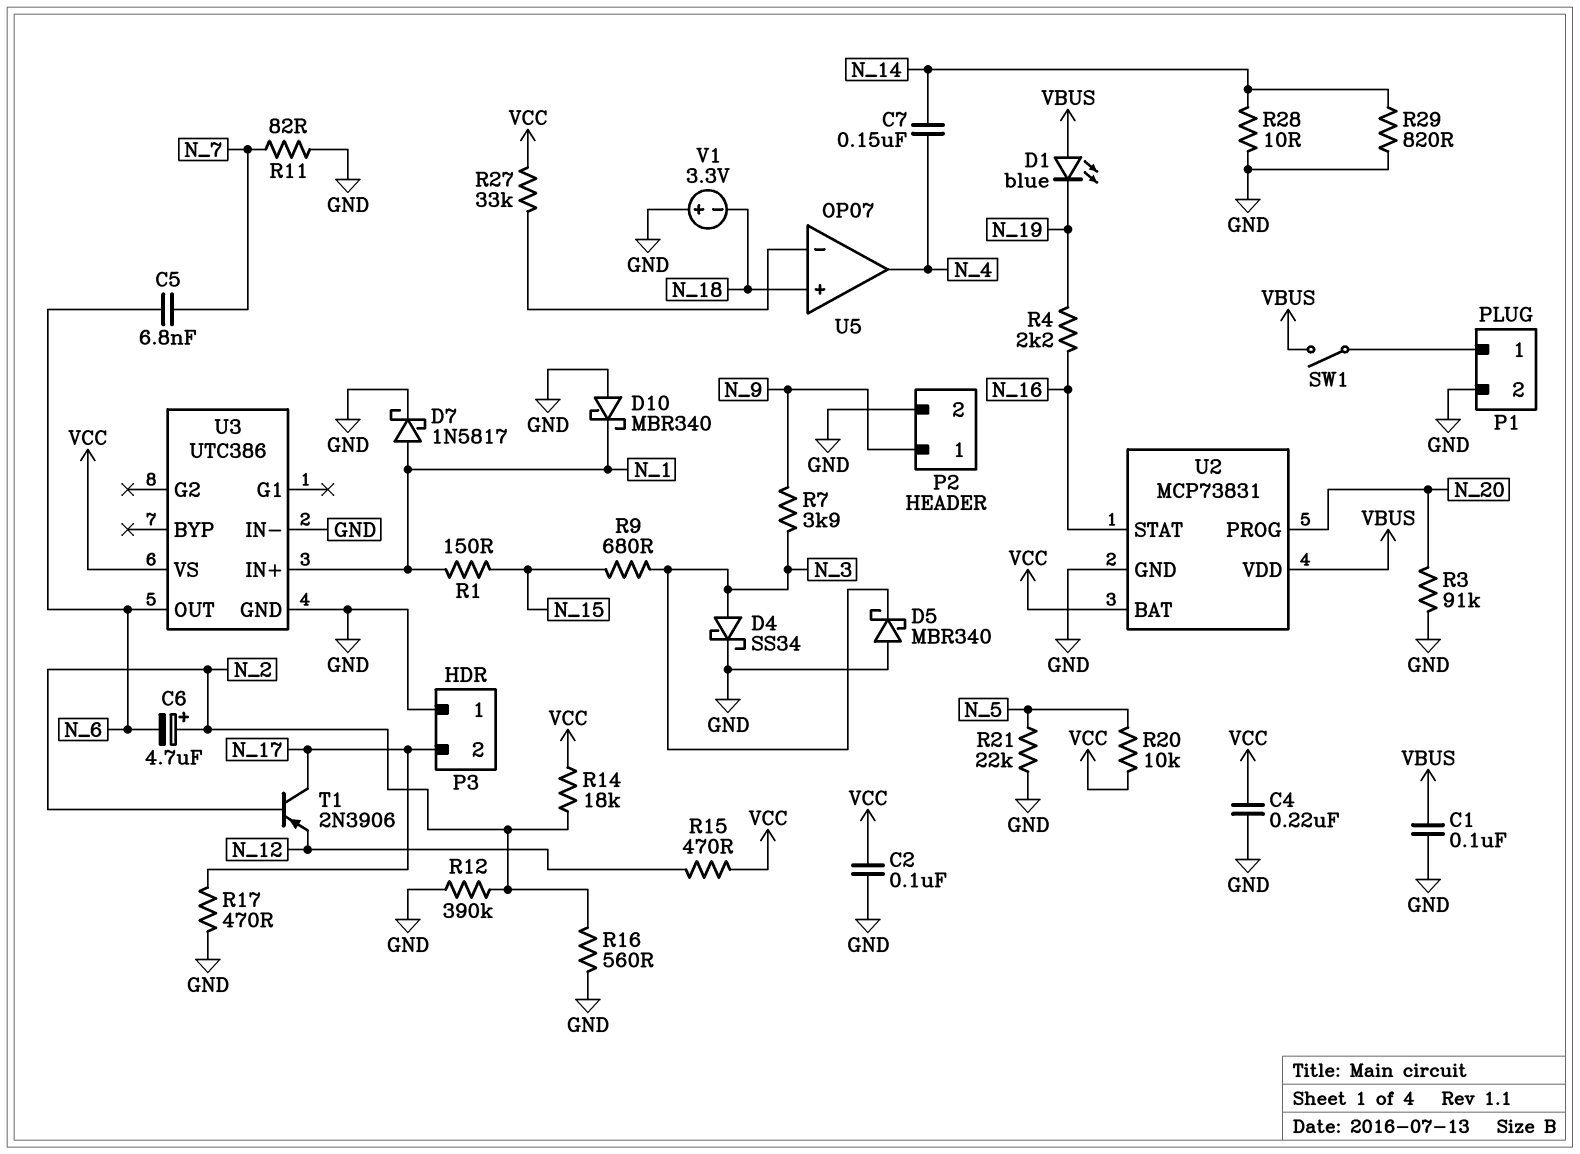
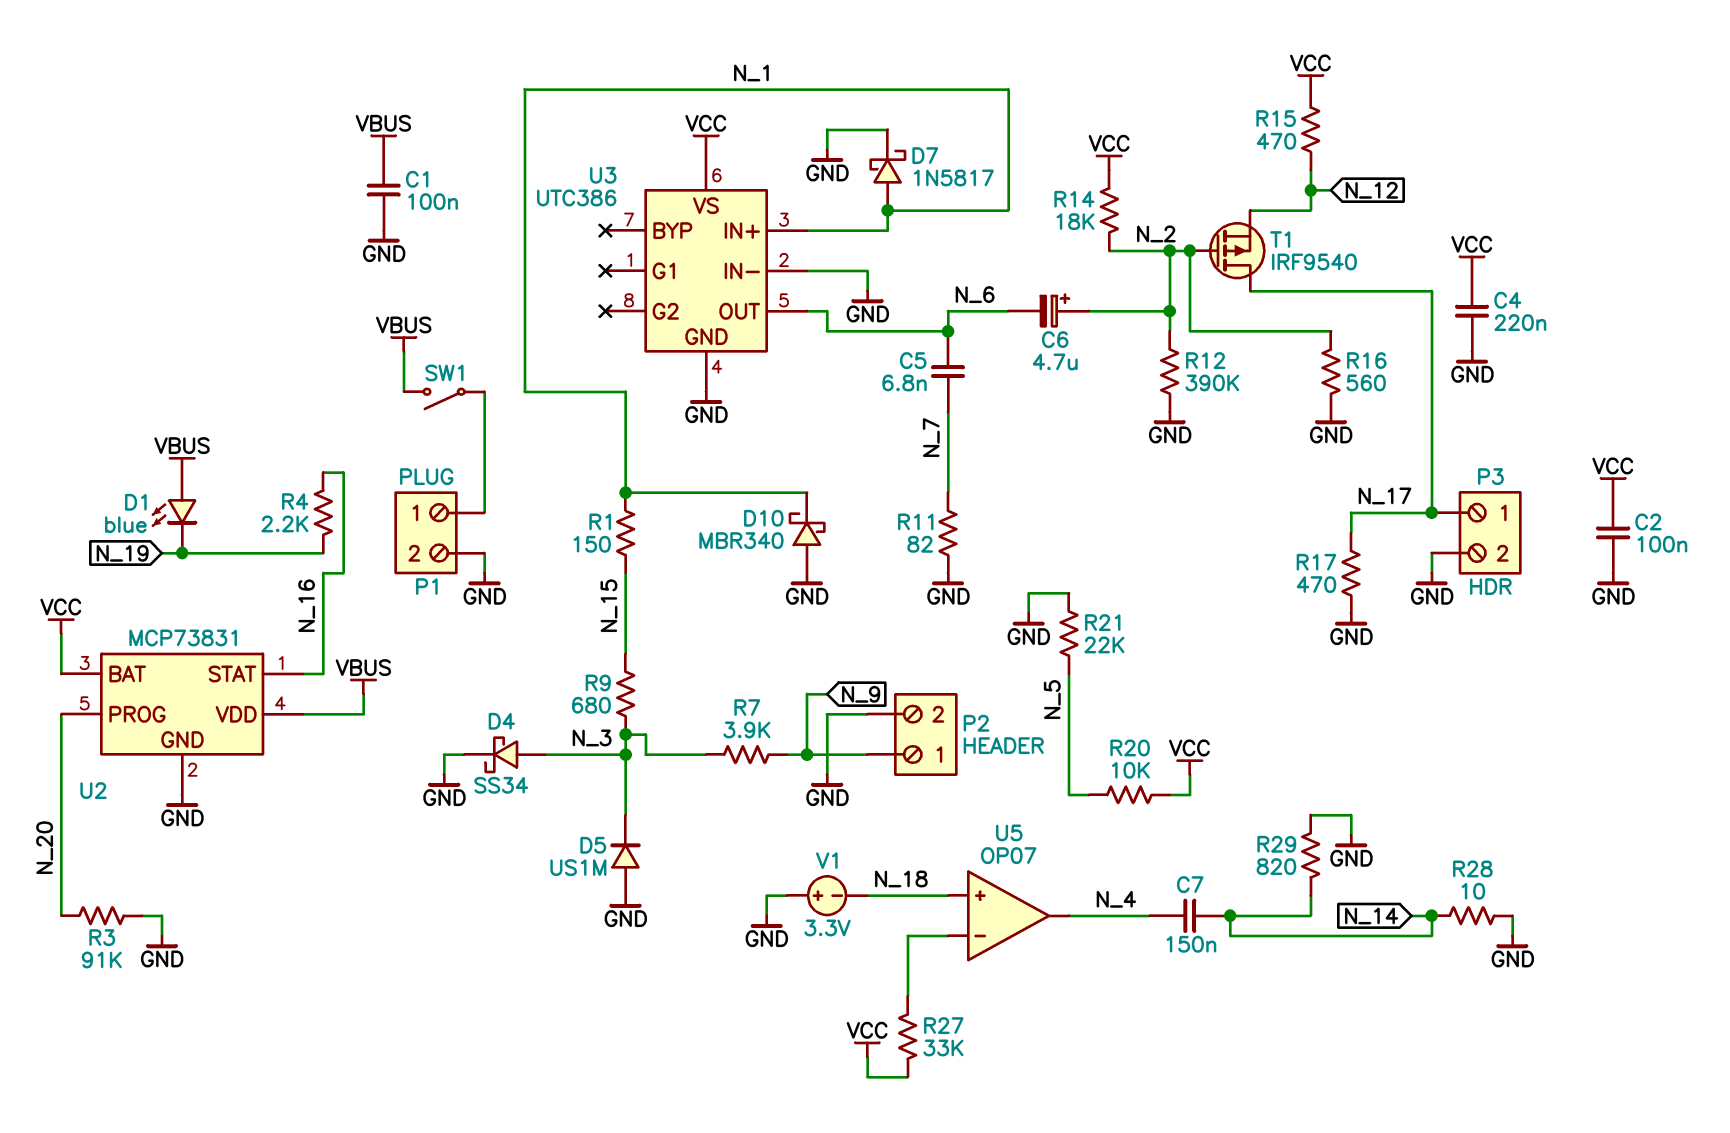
D5: schottky MBR340 (A GND, K N_3) -> diode US1M (A GND, K N_3)
P3 pin 1: GND -> N_17
P3 pin 2: N_17 -> GND
T1: PNP 2N3906 (B N_2, C N_17, E N_12) -> PMOS IRF9540 (G N_2, D N_17, S N_12)

